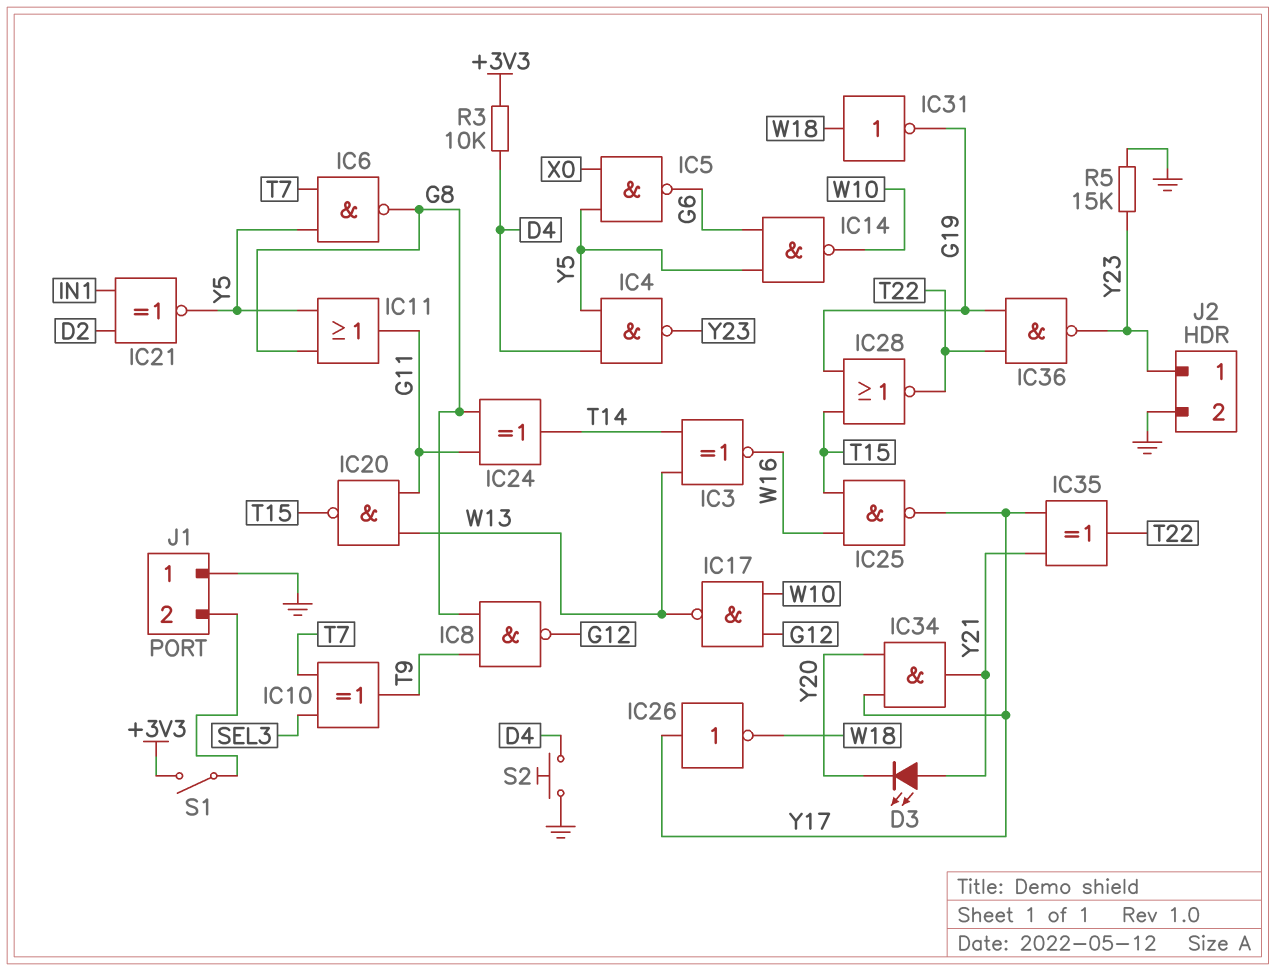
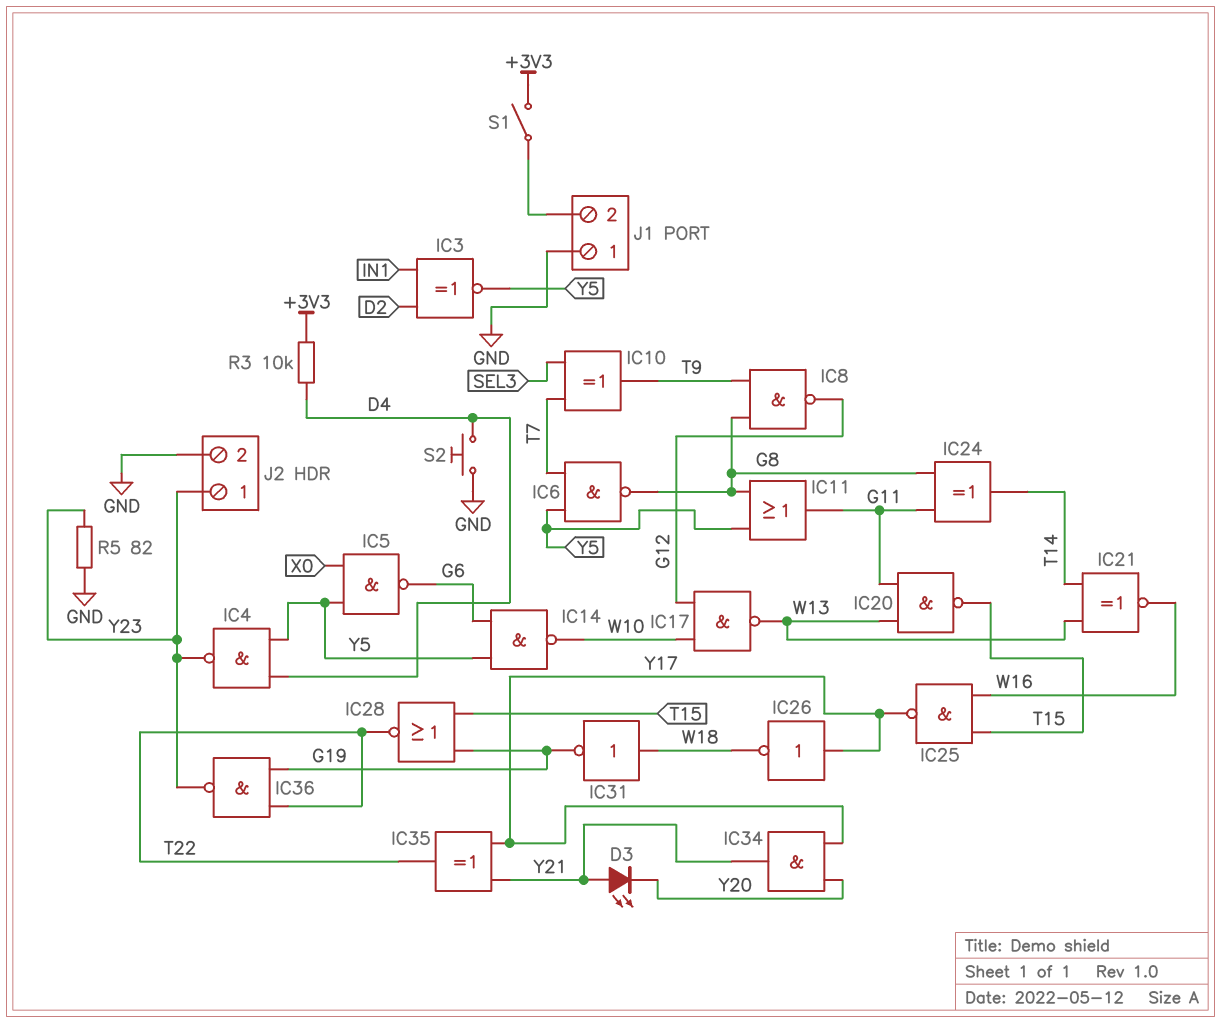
IC3: XNOR (in T14, in W13, out W16) -> XNOR (in D2, in IN1, out Y5)
IC21: XNOR (in D2, in IN1, out Y5) -> XNOR (in T14, in W13, out W16)
R5: 15k (GND, Y23) -> 82 (GND, Y23)

